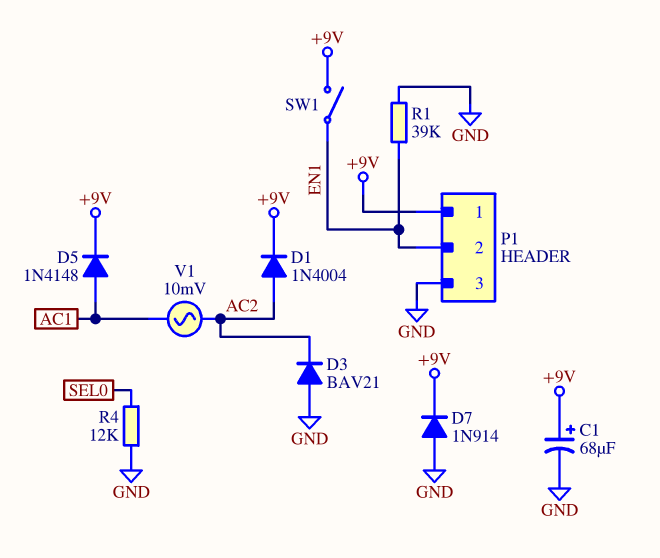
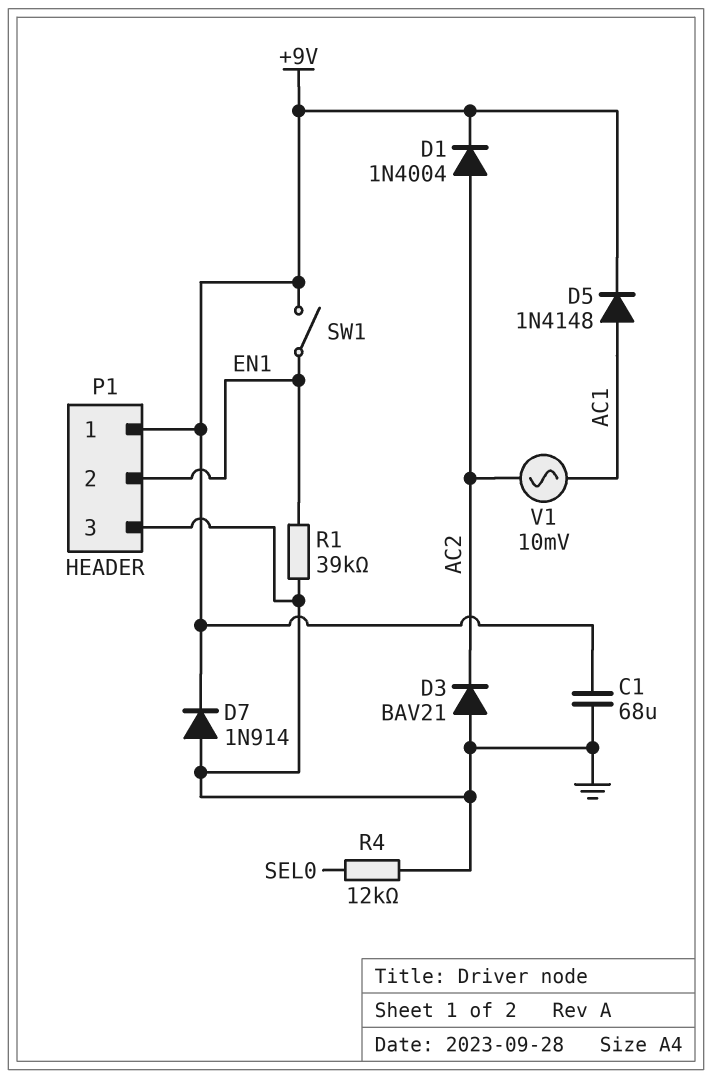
C1: 68uF (plus +9V, minus GND) -> 68uF (+9V, GND)

